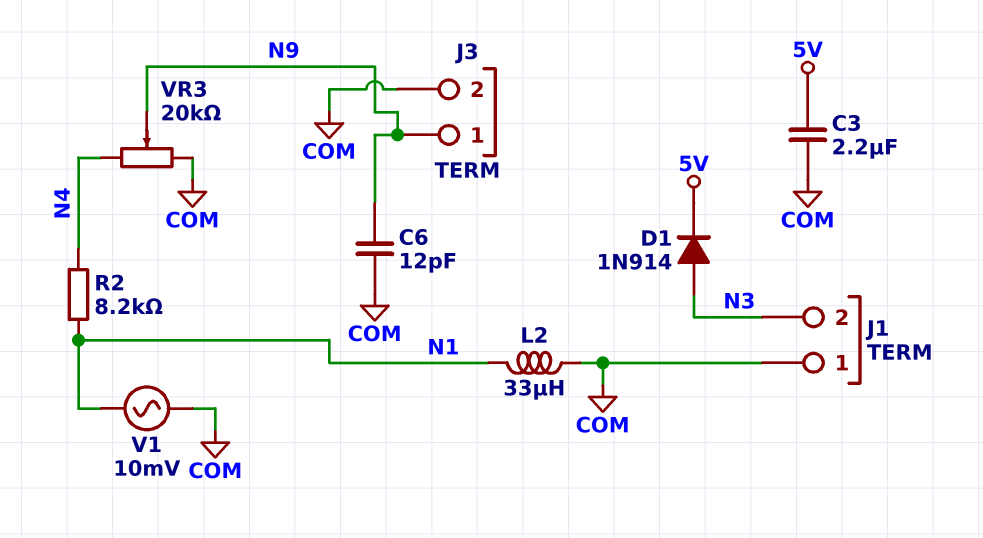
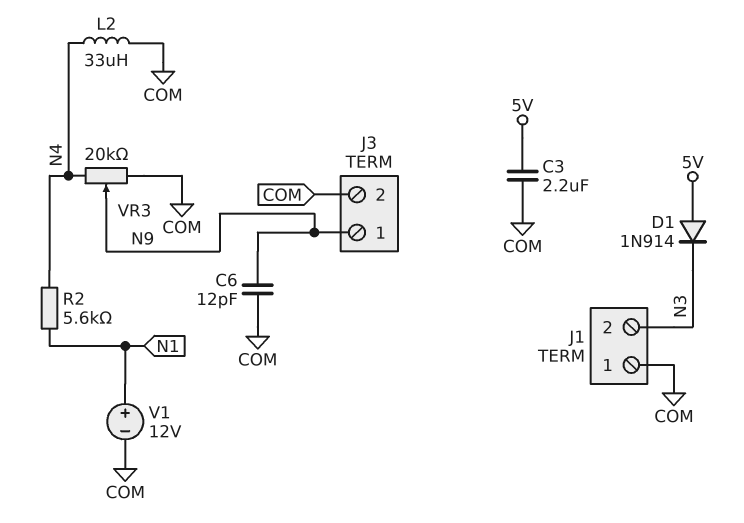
D1: diode 1N914 (A N3, K 5V) -> diode 1N914 (A 5V, K N3)
L2: 33uH (COM, N1) -> 33uH (COM, N4)
R2: 8.2k (N1, N4) -> 5.6k (N1, N4)
V1: AC 10mV (COM, N1) -> 12V (plus N1, minus COM)

